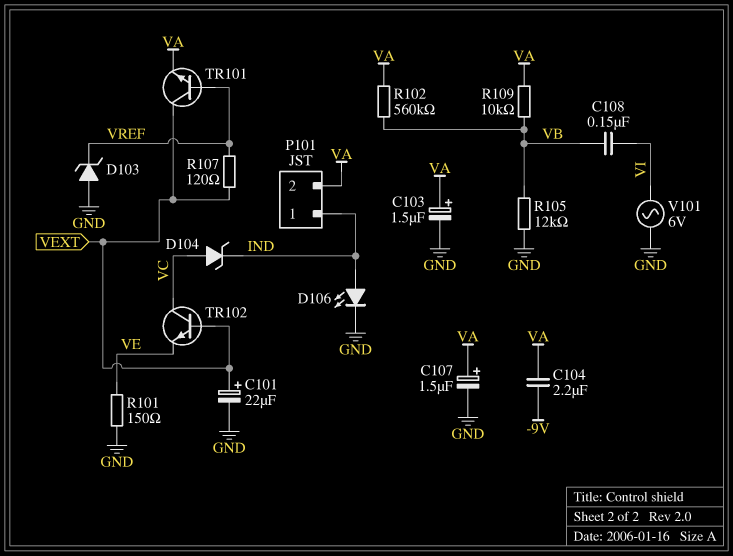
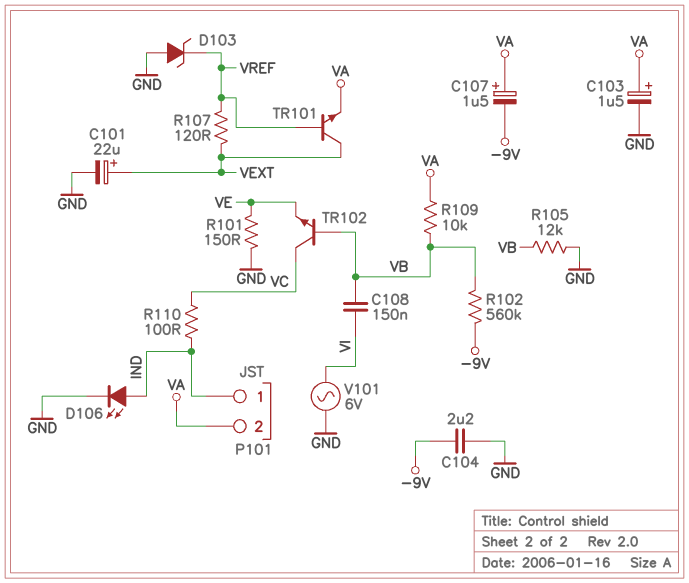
C104: 2.2uF (-9V, VA) -> 2.2uF (-9V, GND)
C107: 1.5uF (plus VA, minus GND) -> 1.5uF (plus VA, minus -9V)
D104: zener (A VC, K IND) -> none
R102: 560k (VA, VB) -> 560k (-9V, VB)
R110: none -> 100 (IND, VC)
TR102: NPN (B VEXT, C VC, E VE) -> NPN (B VB, C VC, E VE)

